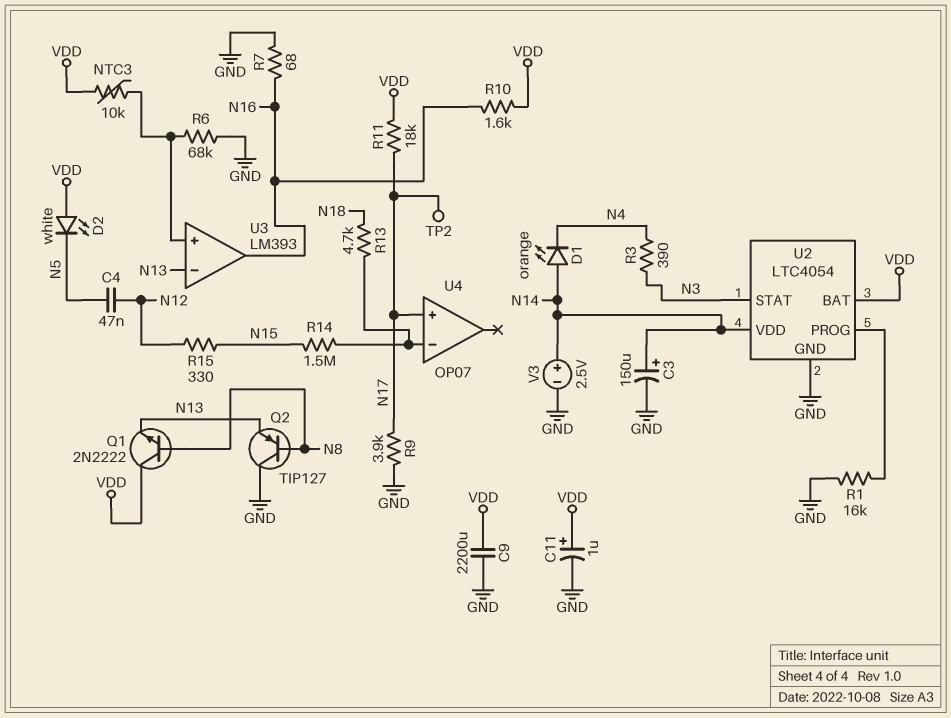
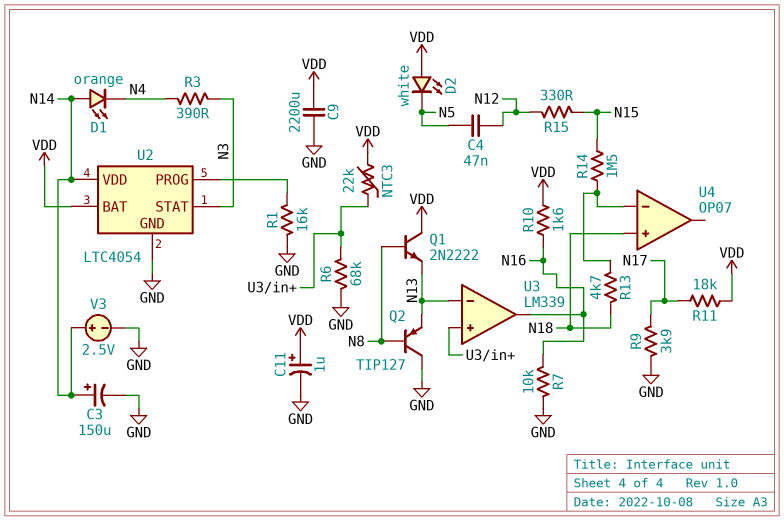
NTC3: 10k (U3/in+, VDD) -> 22k (U3/in+, VDD)
R7: 68 (GND, N16) -> 10k (GND, N16)
TP2: test point (N17) -> none
U3: LM393 -> LM339
U4 pin in+: N17 -> N18

